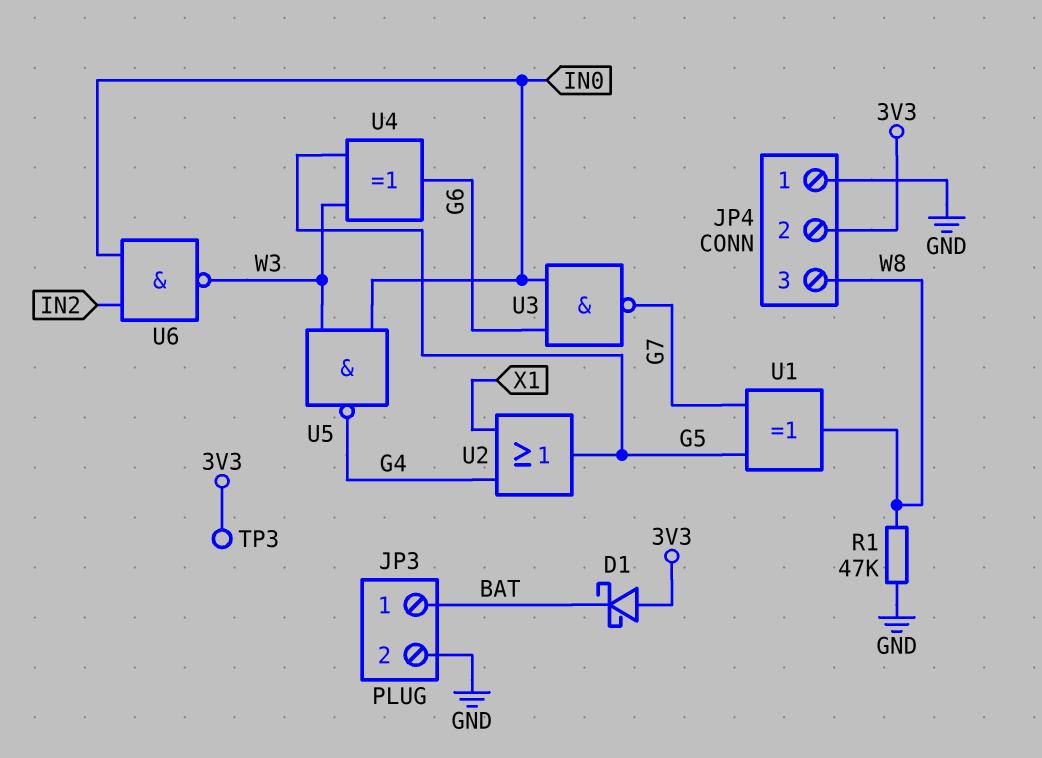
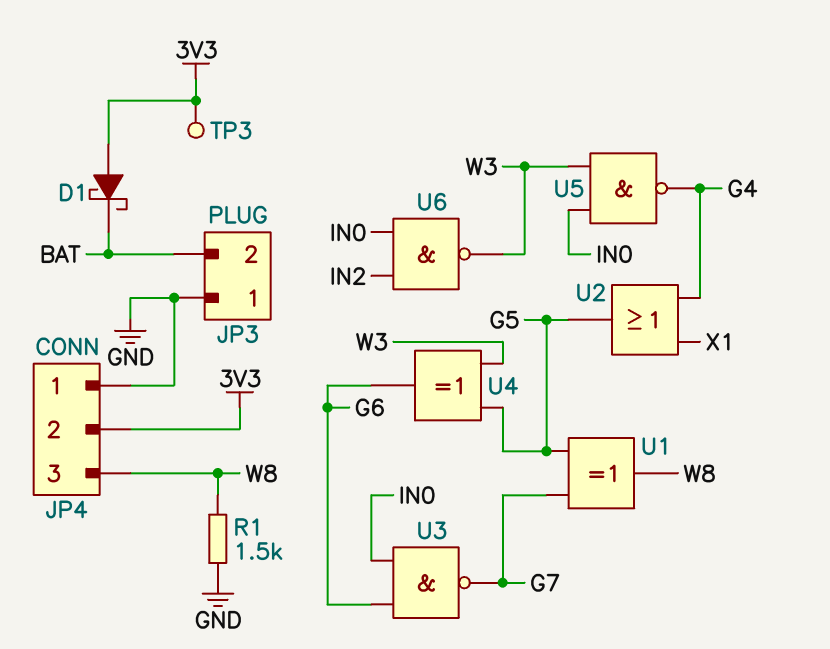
JP3 pin 1: BAT -> GND
JP3 pin 2: GND -> BAT
R1: 47k (GND, W8) -> 1.5k (GND, W8)

